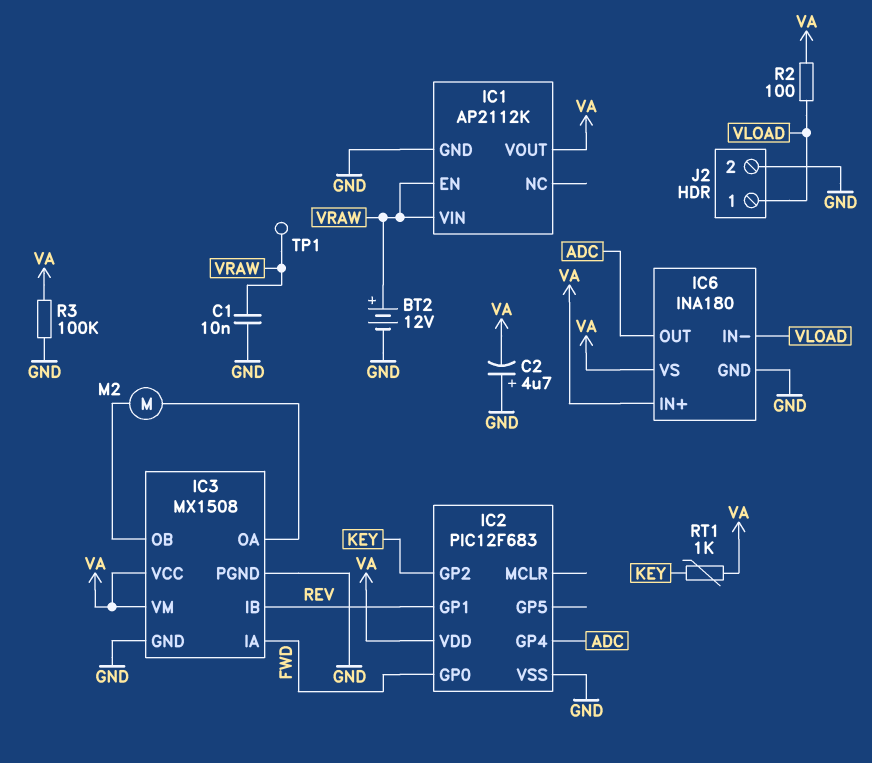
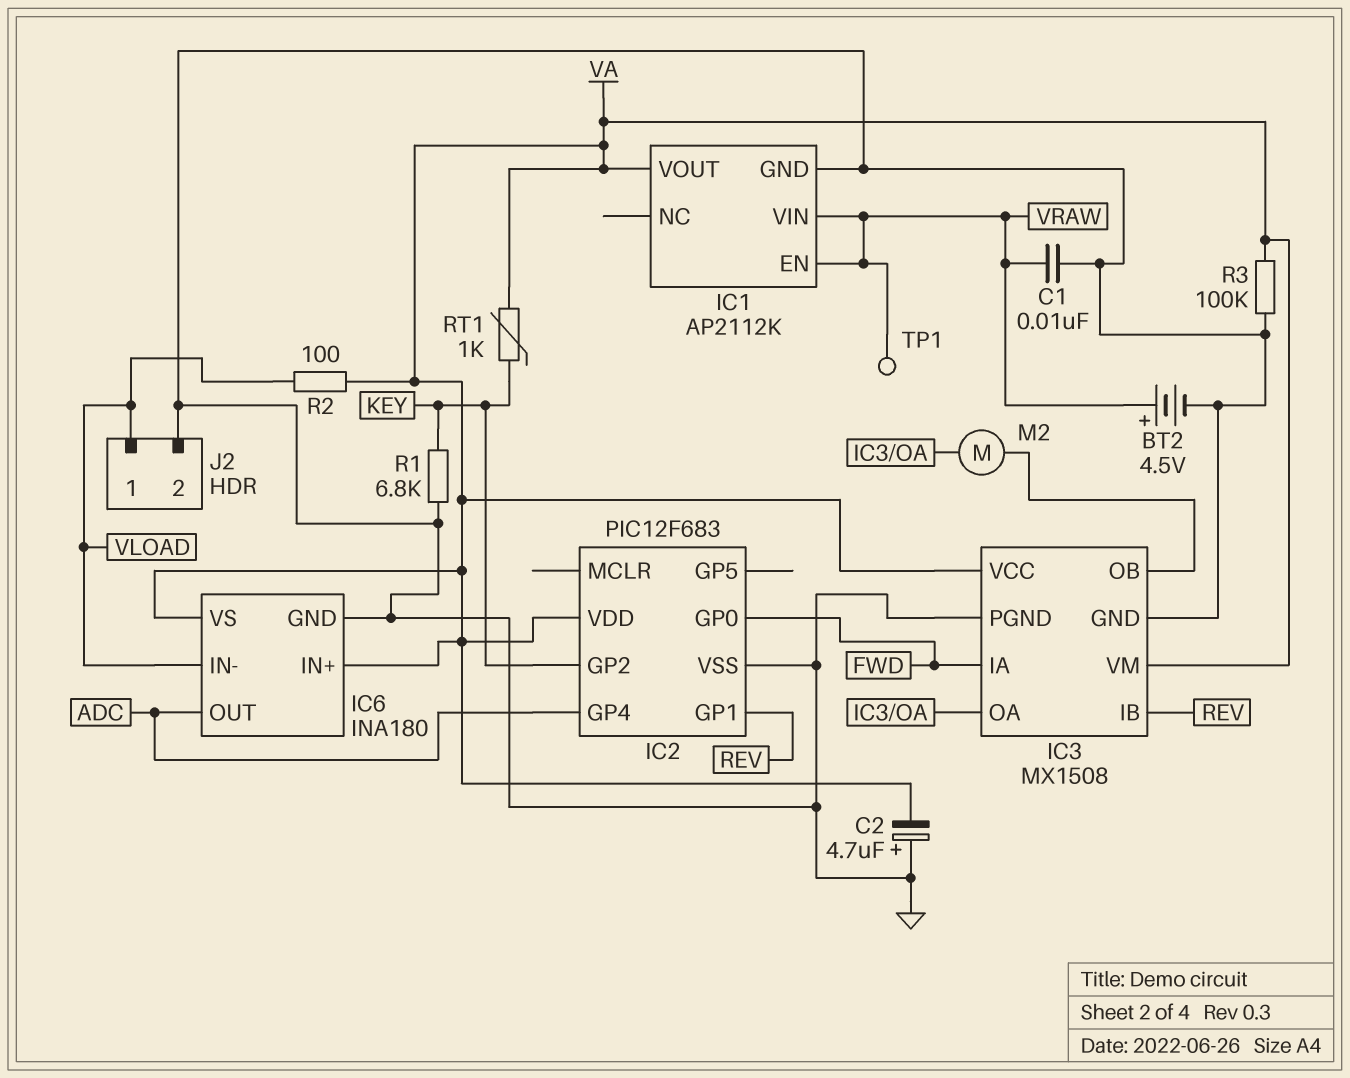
BT2: 12V (plus VRAW, minus GND) -> 4.5V (plus VRAW, minus GND)
R1: none -> 6.8k (GND, KEY)

